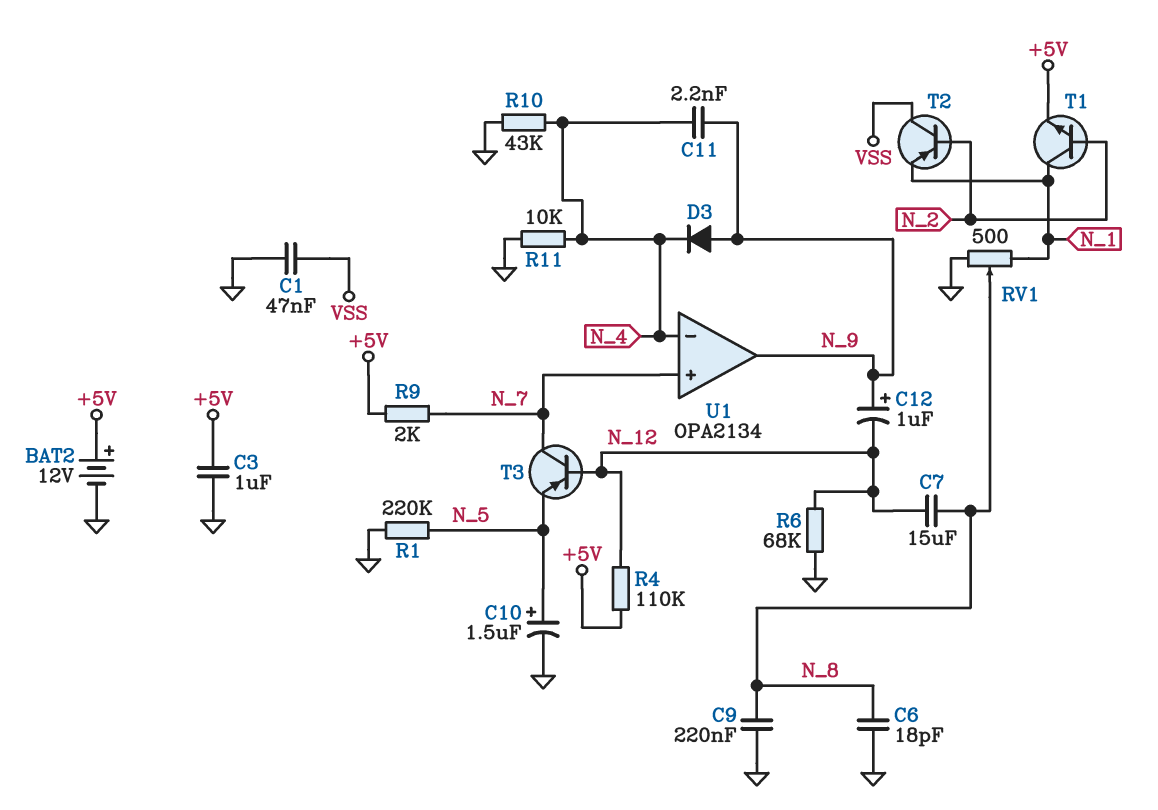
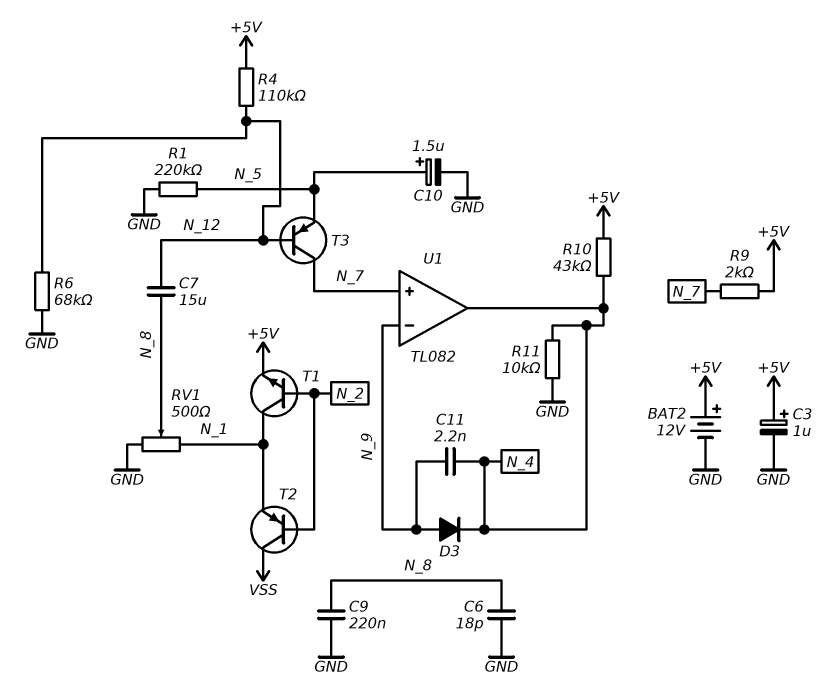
C1: 47nF (GND, VSS) -> none
C3: 1uF (+5V, GND) -> 1uF (plus +5V, minus GND)
C12: 1uF (plus N_9, minus N_12) -> none
R10: 43k (GND, N_4) -> 43k (+5V, N_4)
U1: OPA2134 -> TL082
U1 pin in-: N_4 -> N_9
U1 pin out: N_9 -> N_4

